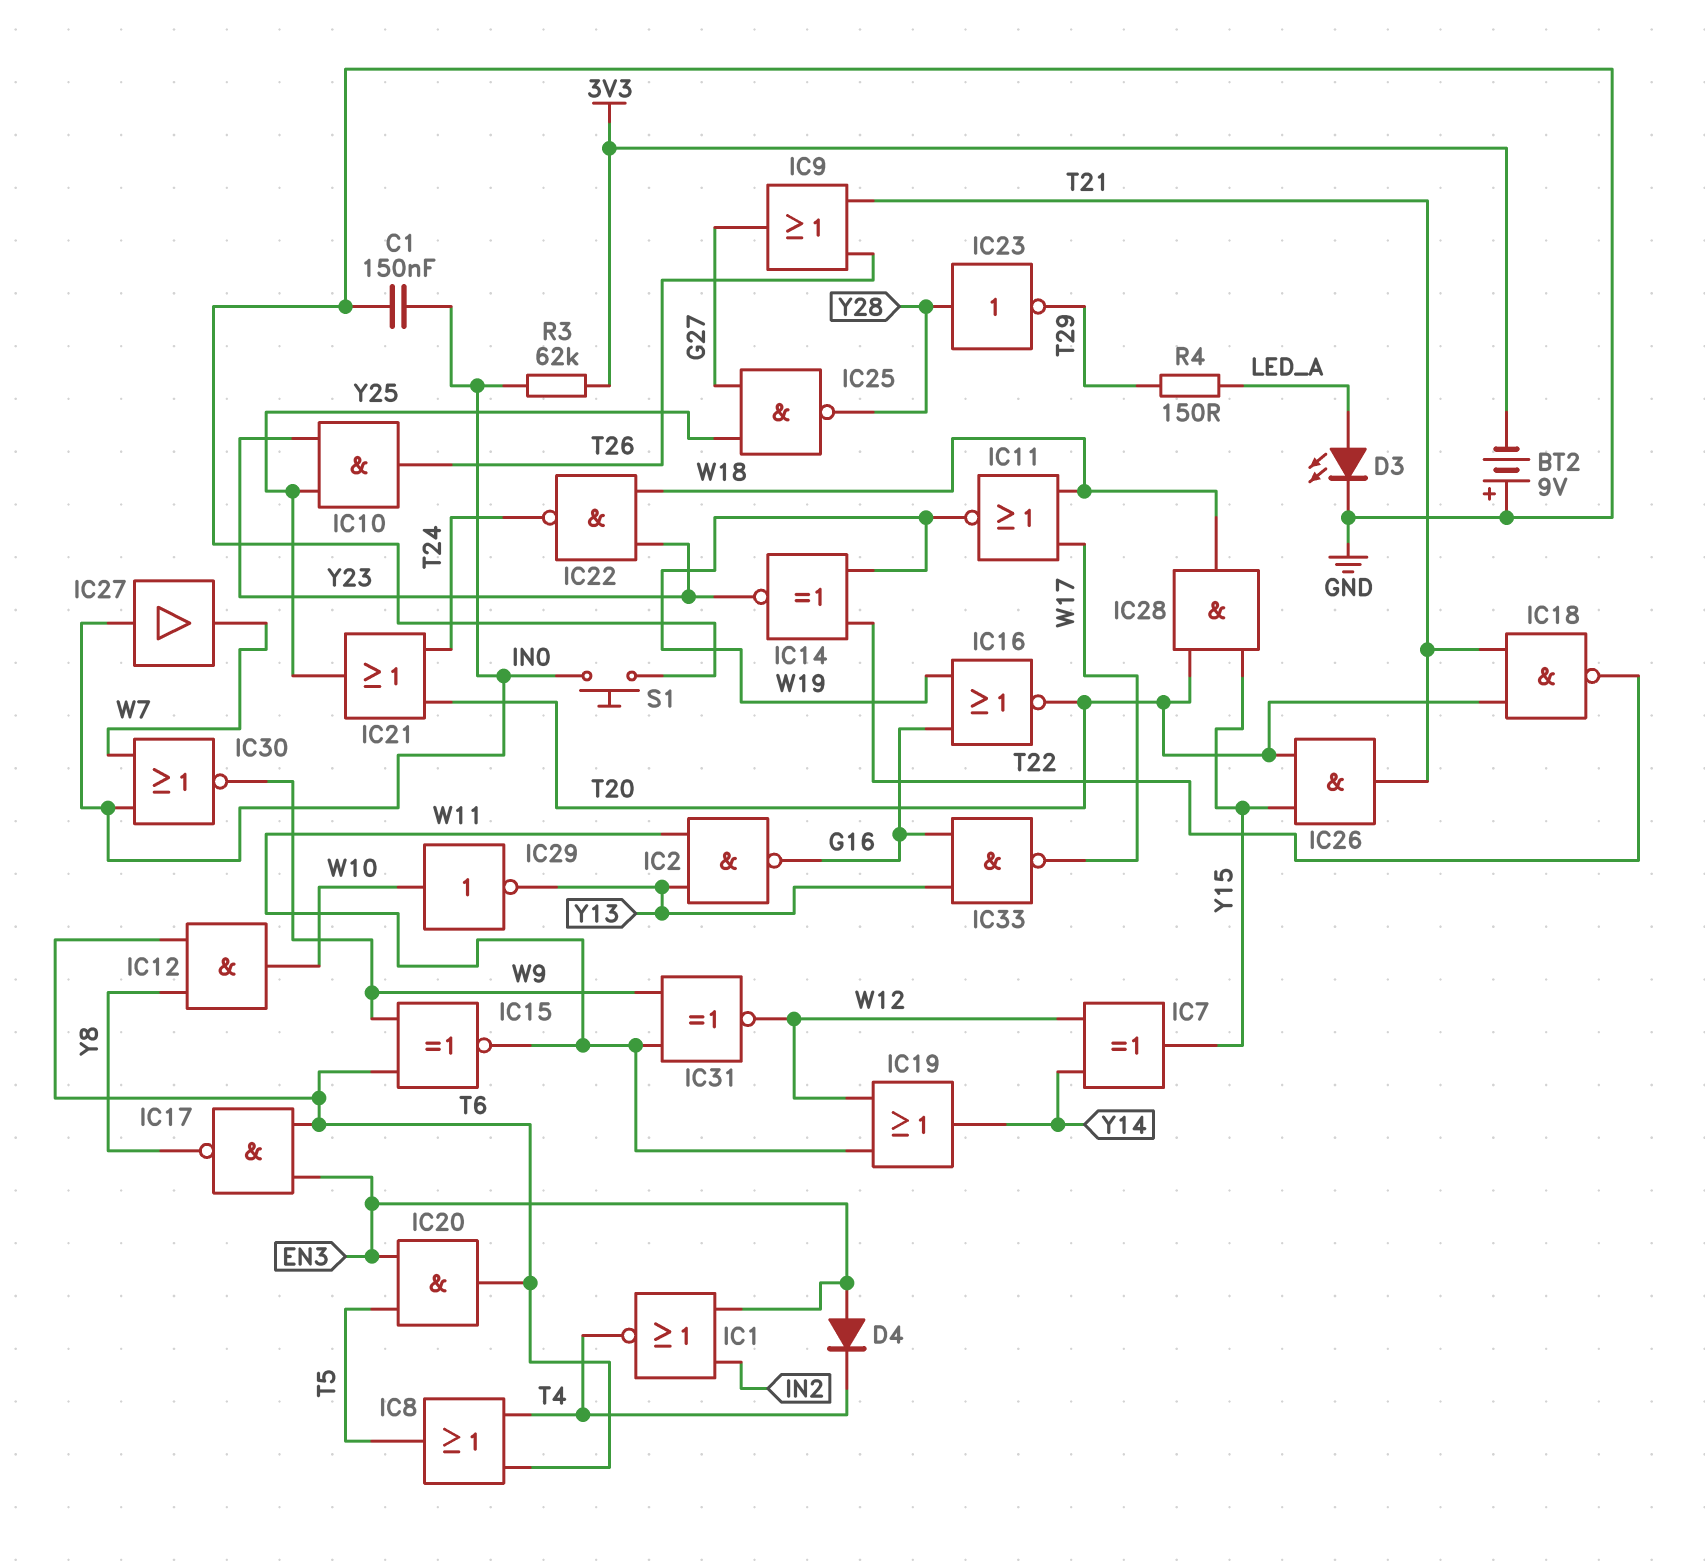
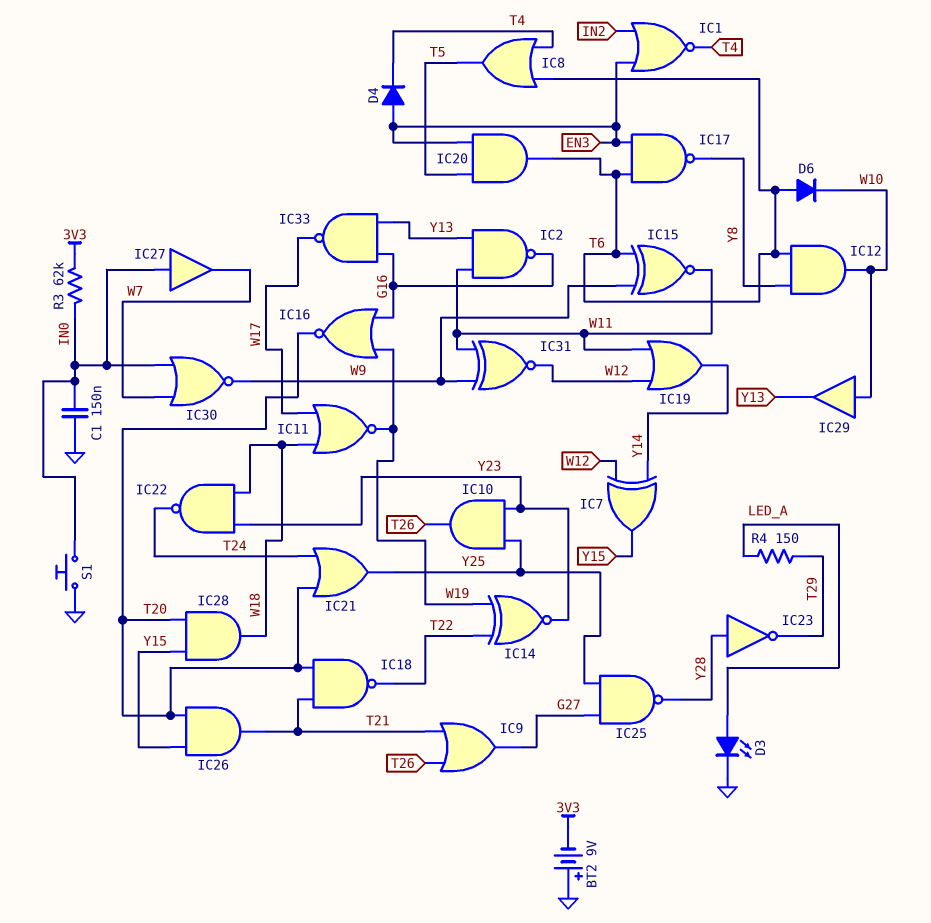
D6: none -> diode (A T6, K W10)
IC29: NOT (in W10, out Y13) -> buffer (in W10, out Y13)

